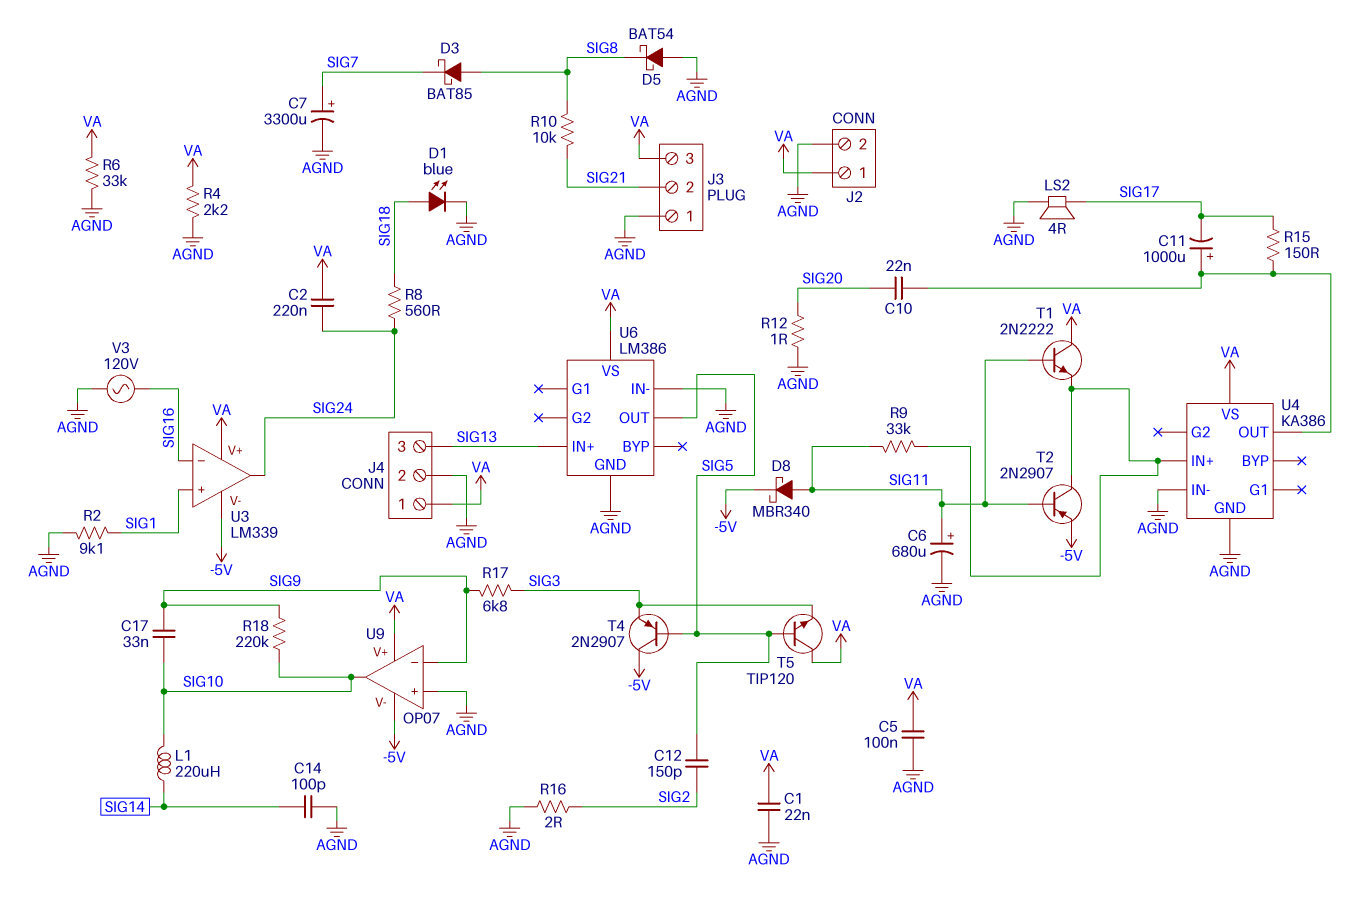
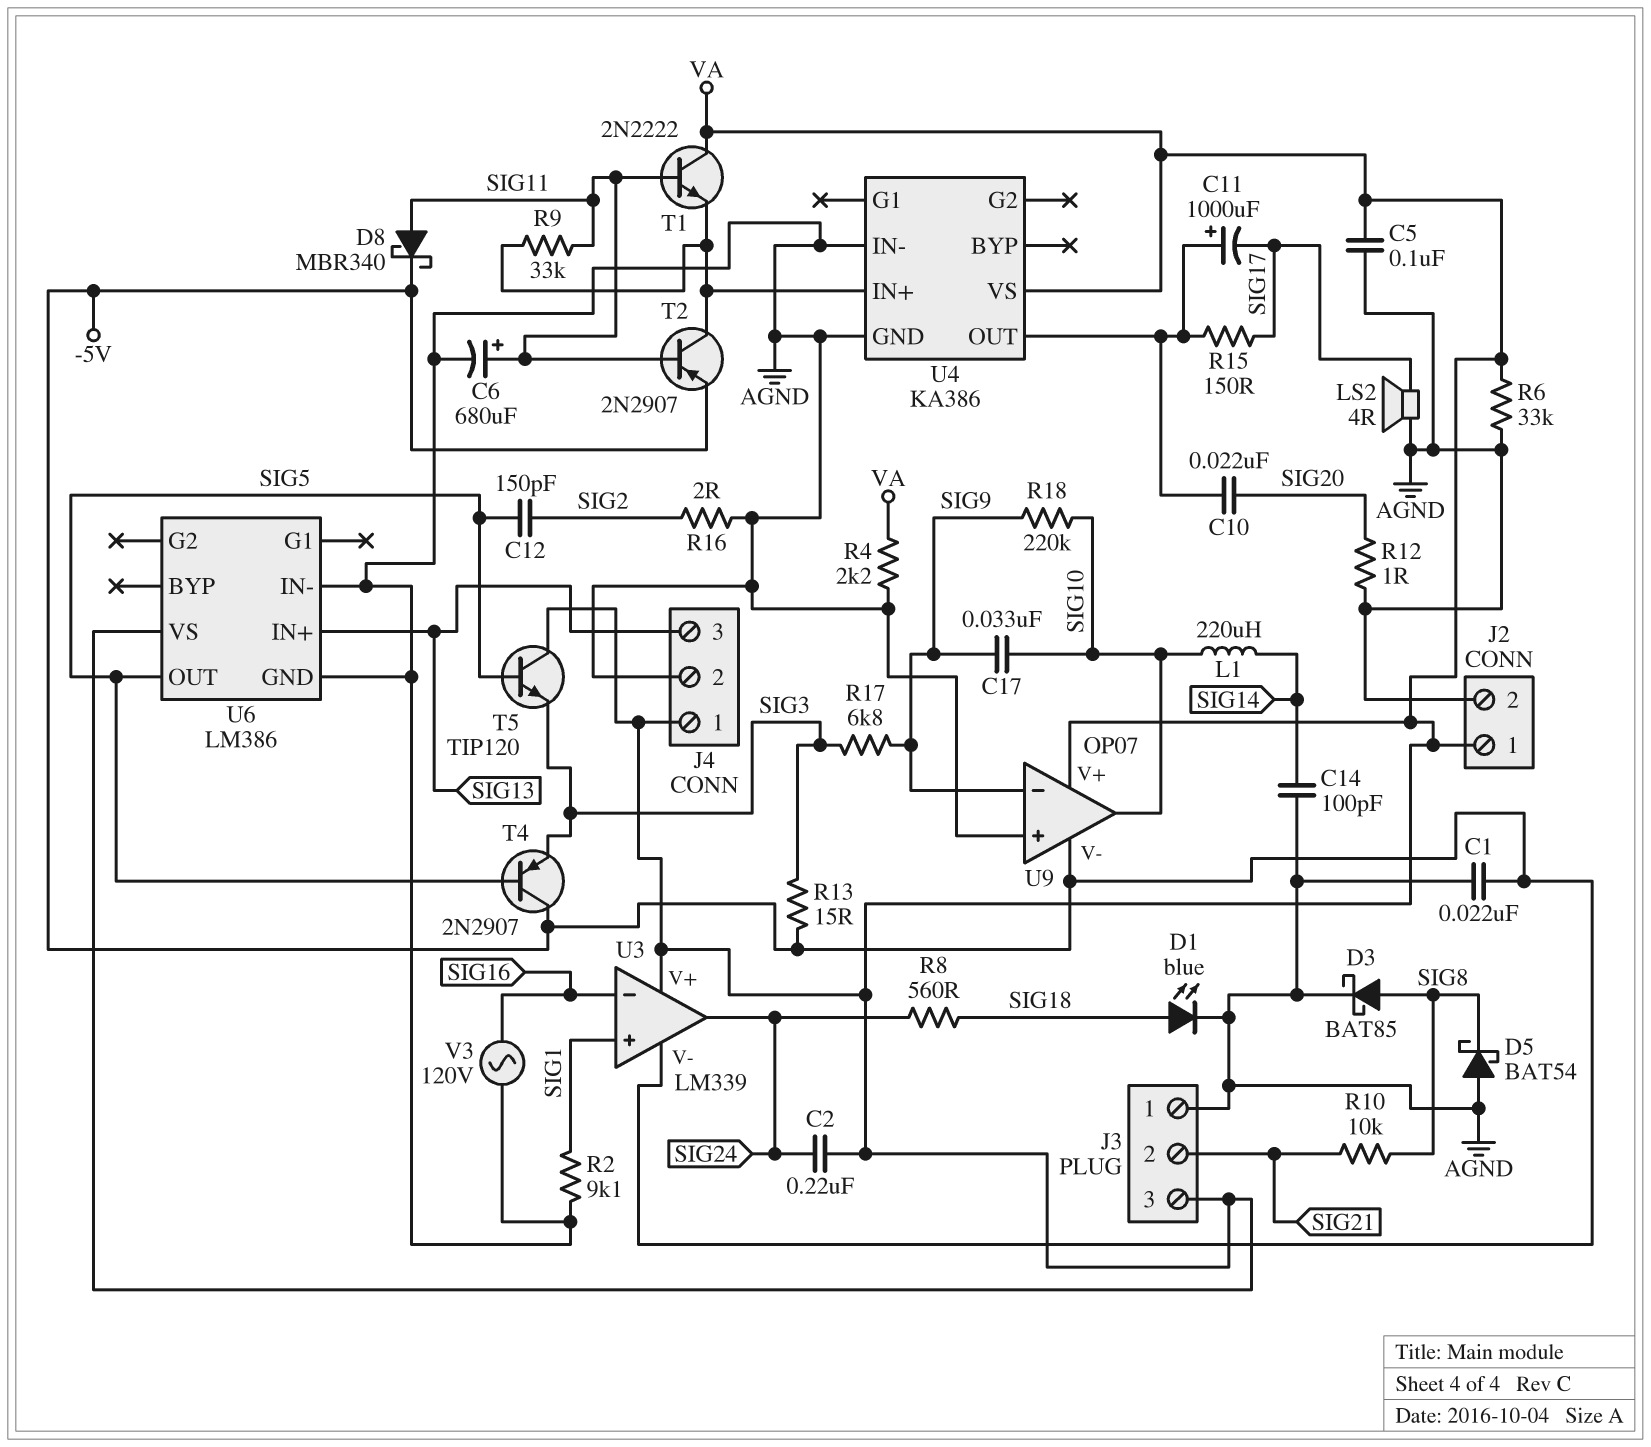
C1: 22nF (AGND, VA) -> 22nF (-5V, AGND)
C7: 3300uF (plus SIG7, minus AGND) -> none
D3: schottky BAT85 (A SIG8, K SIG7) -> schottky BAT85 (A SIG8, K AGND)
R13: none -> 15 (-5V, SIG3)

